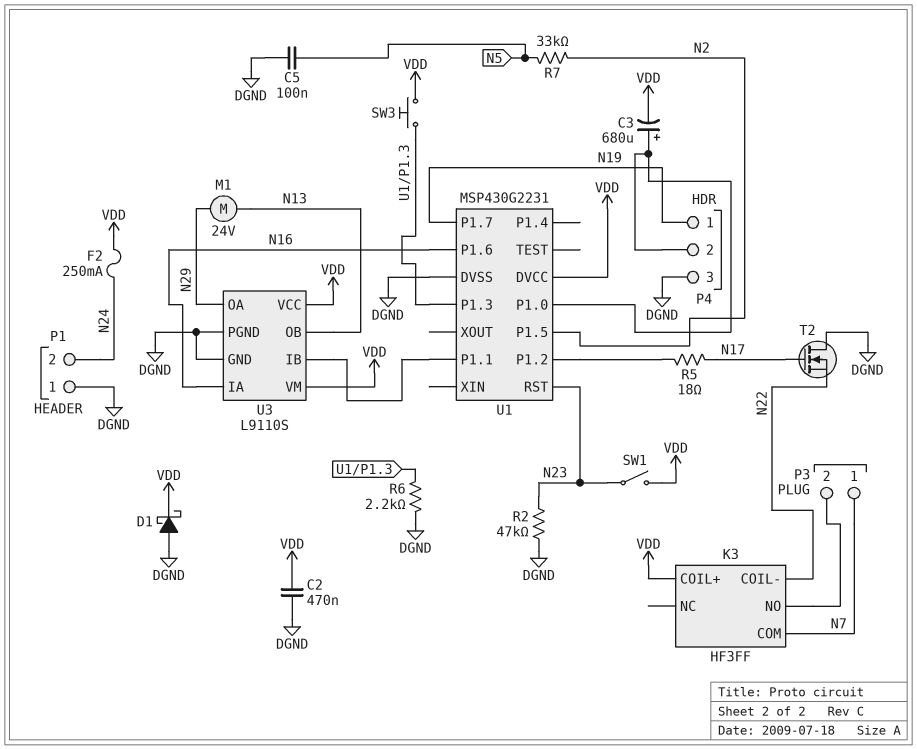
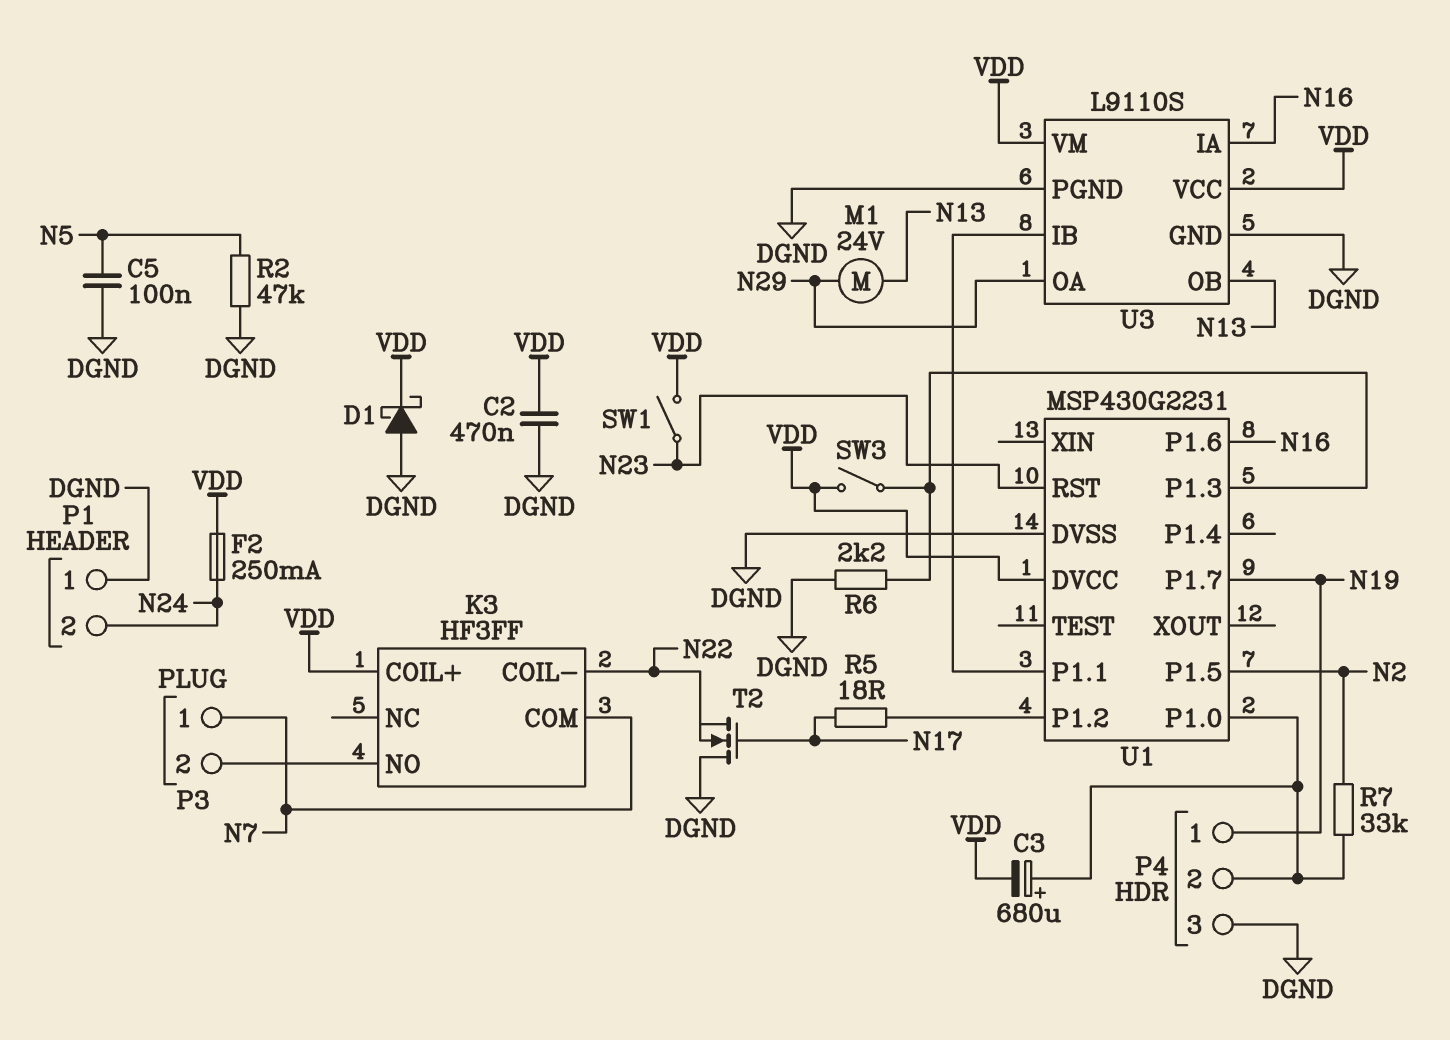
R2: 47k (DGND, N23) -> 47k (DGND, N5)
R7: 33k (N2, N5) -> 33k (N2, P4/2)
SW3: button (U1/P1.3, VDD) -> switch (U1/P1.3, VDD)

